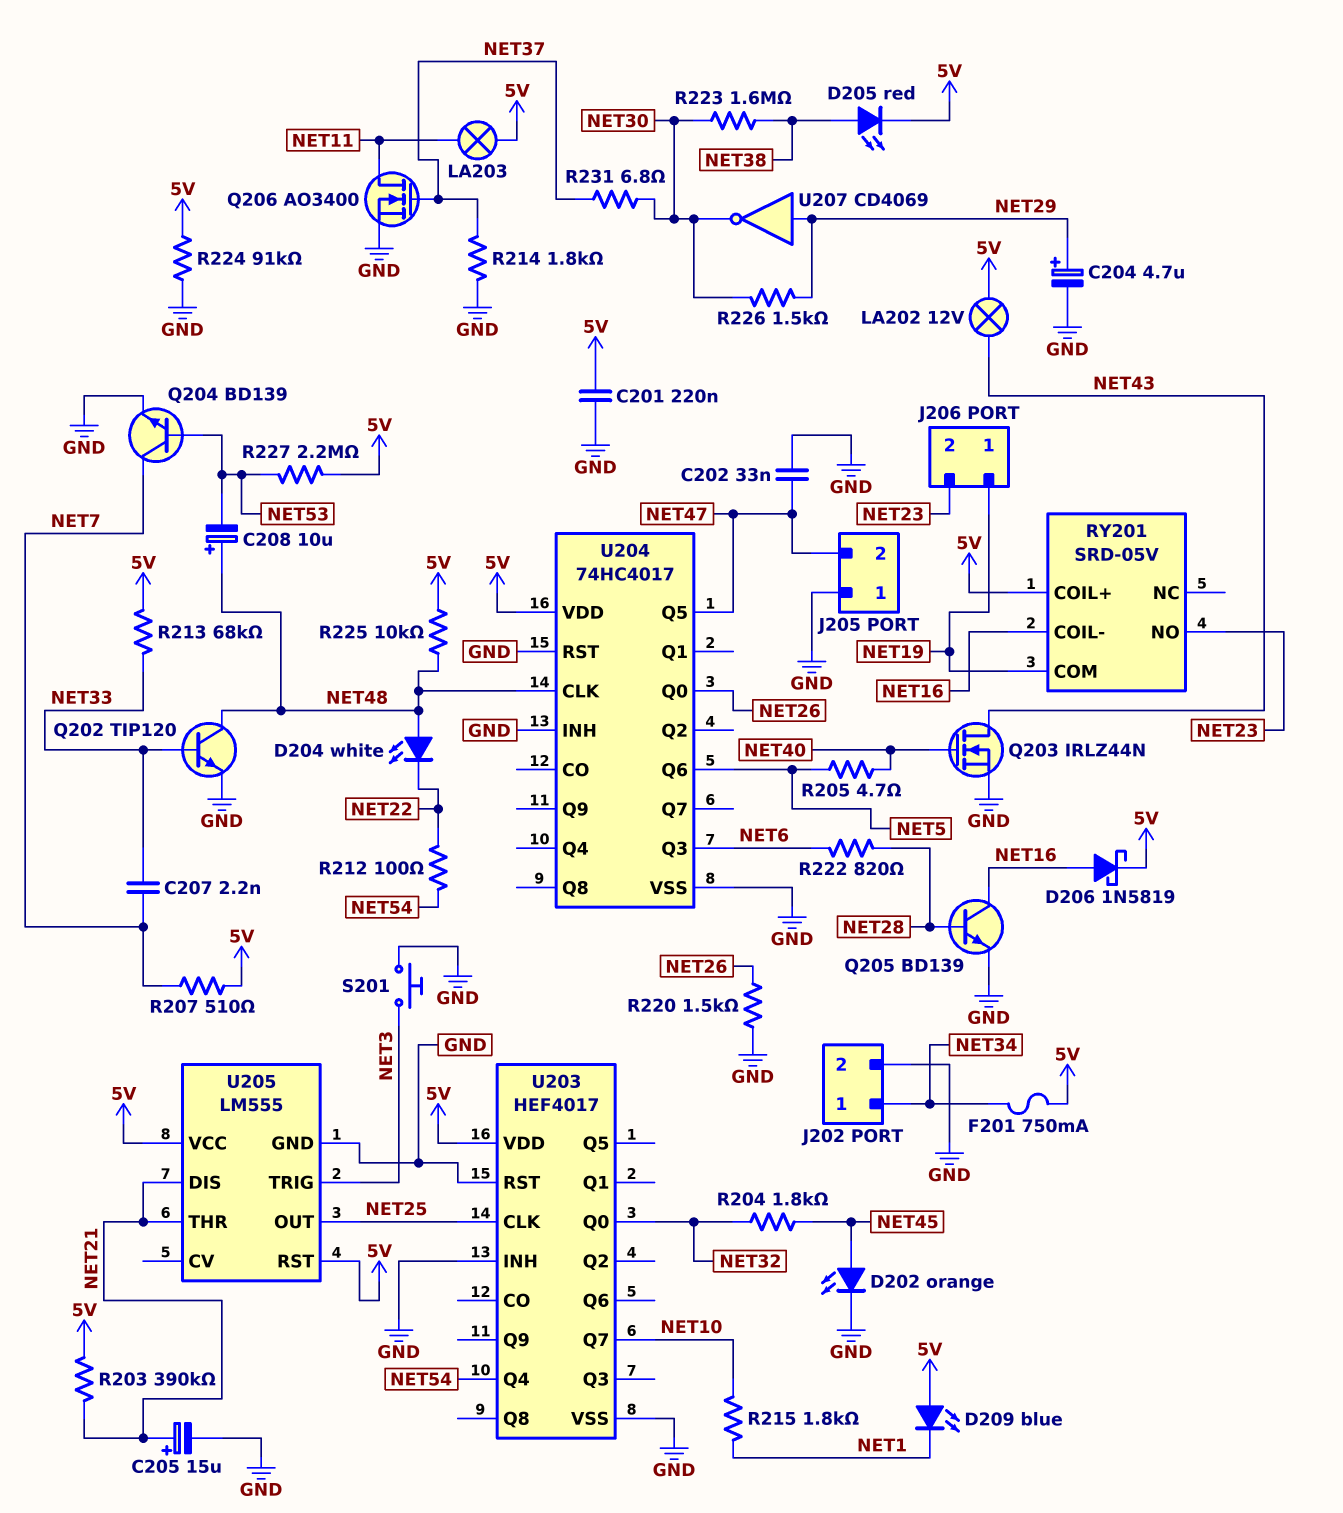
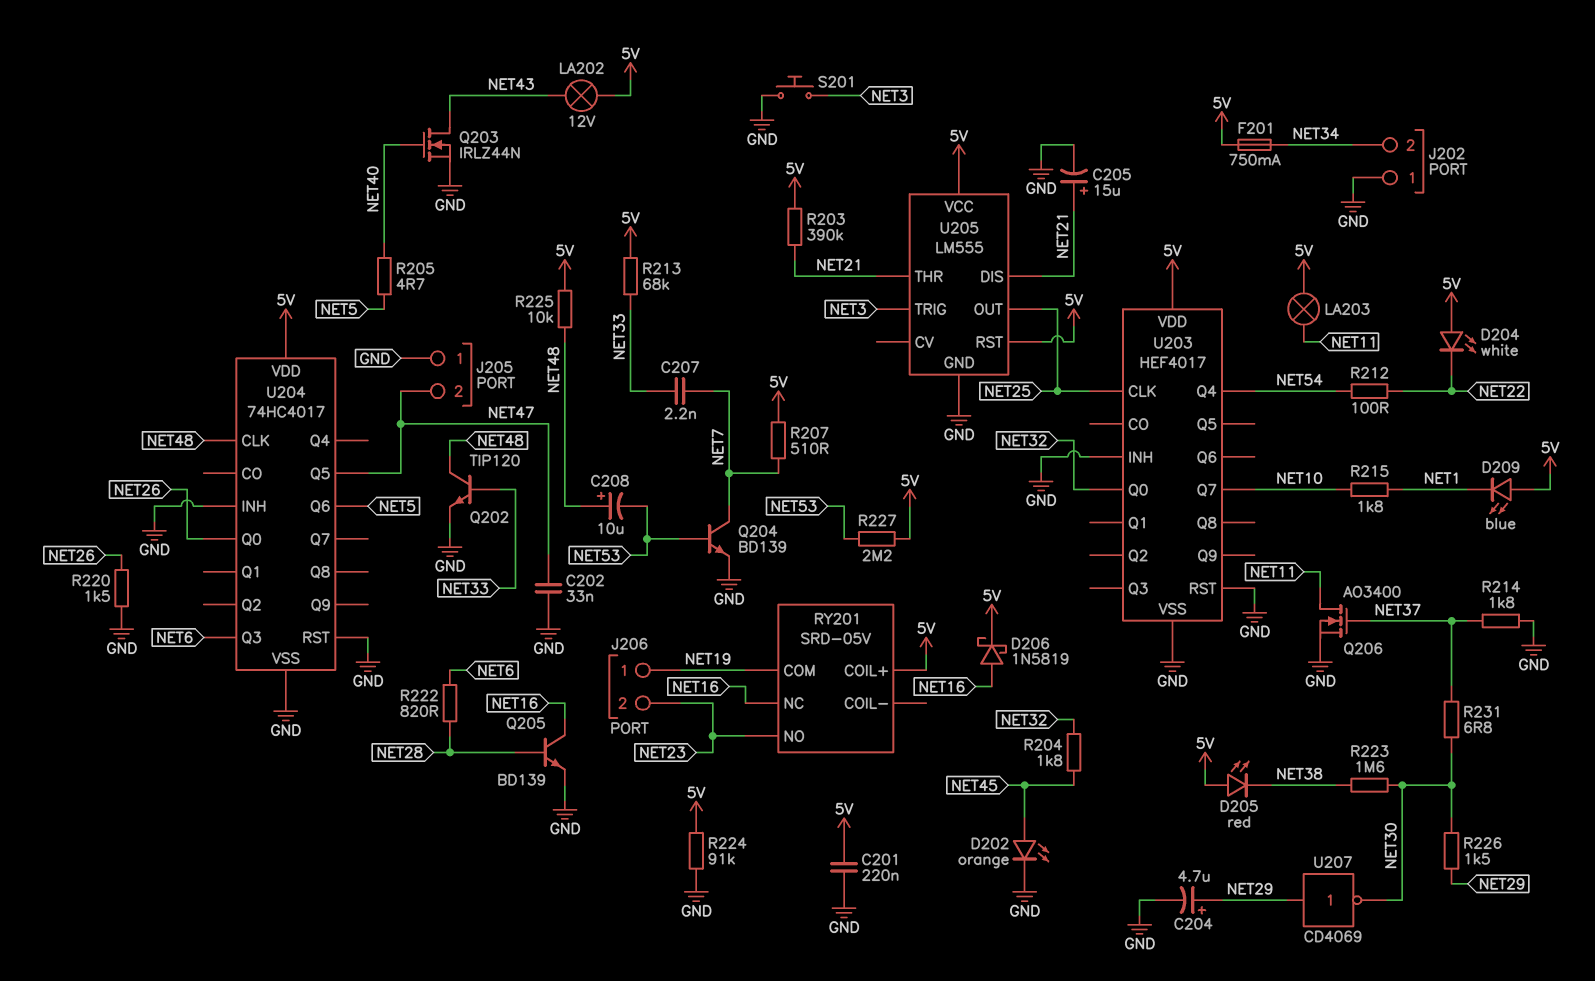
D204: LED white (A NET48, K NET22) -> LED white (A 5V, K NET22)
D205: LED red (A NET38, K 5V) -> LED red (A 5V, K NET38)
J202 pin 1: NET34 -> GND
J202 pin 2: GND -> NET34
RY201 pin COIL-: NET16 -> none
RY201 pin NC: none -> NET16

